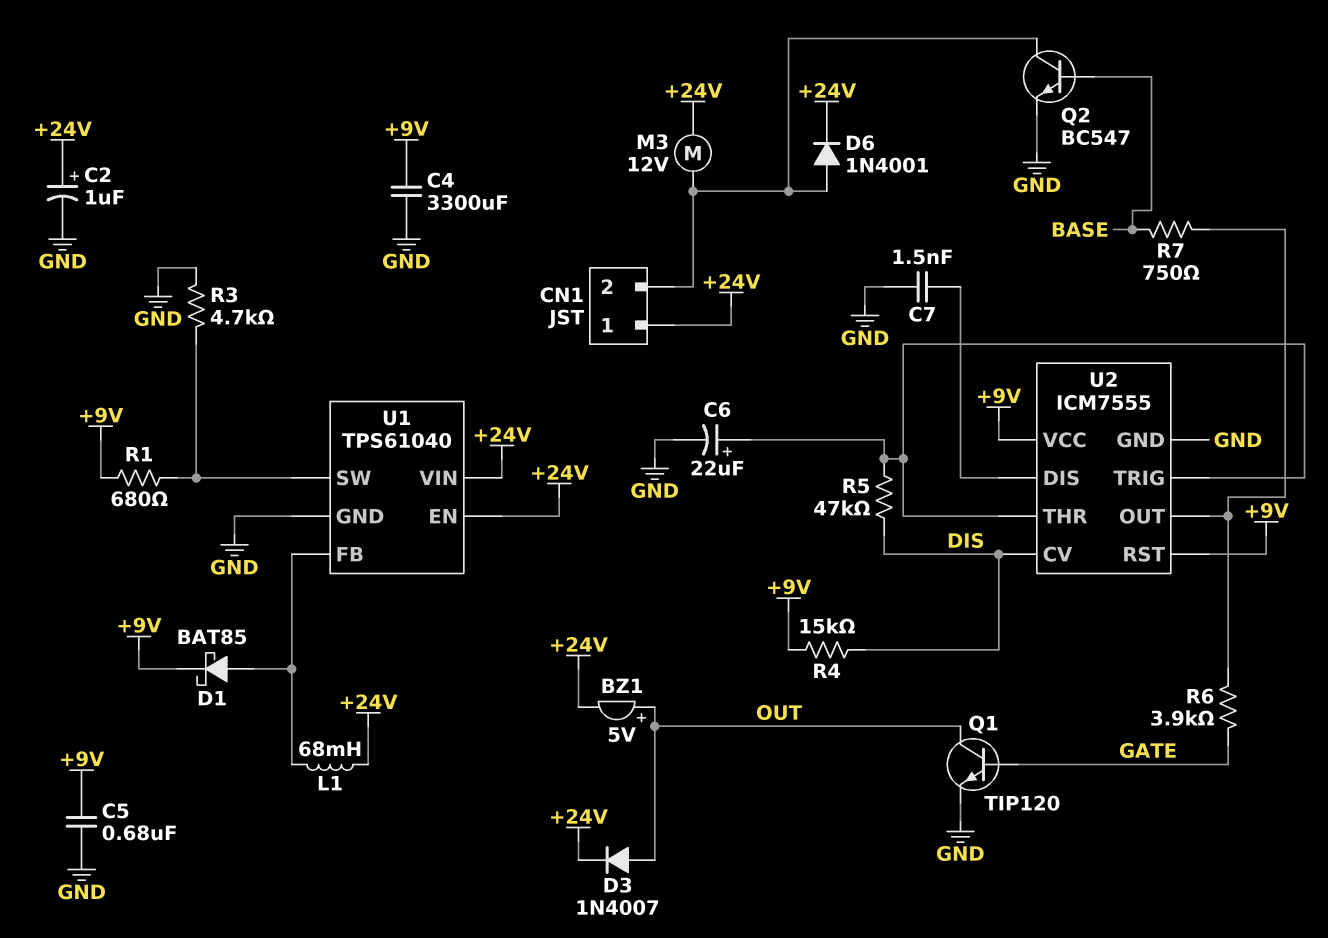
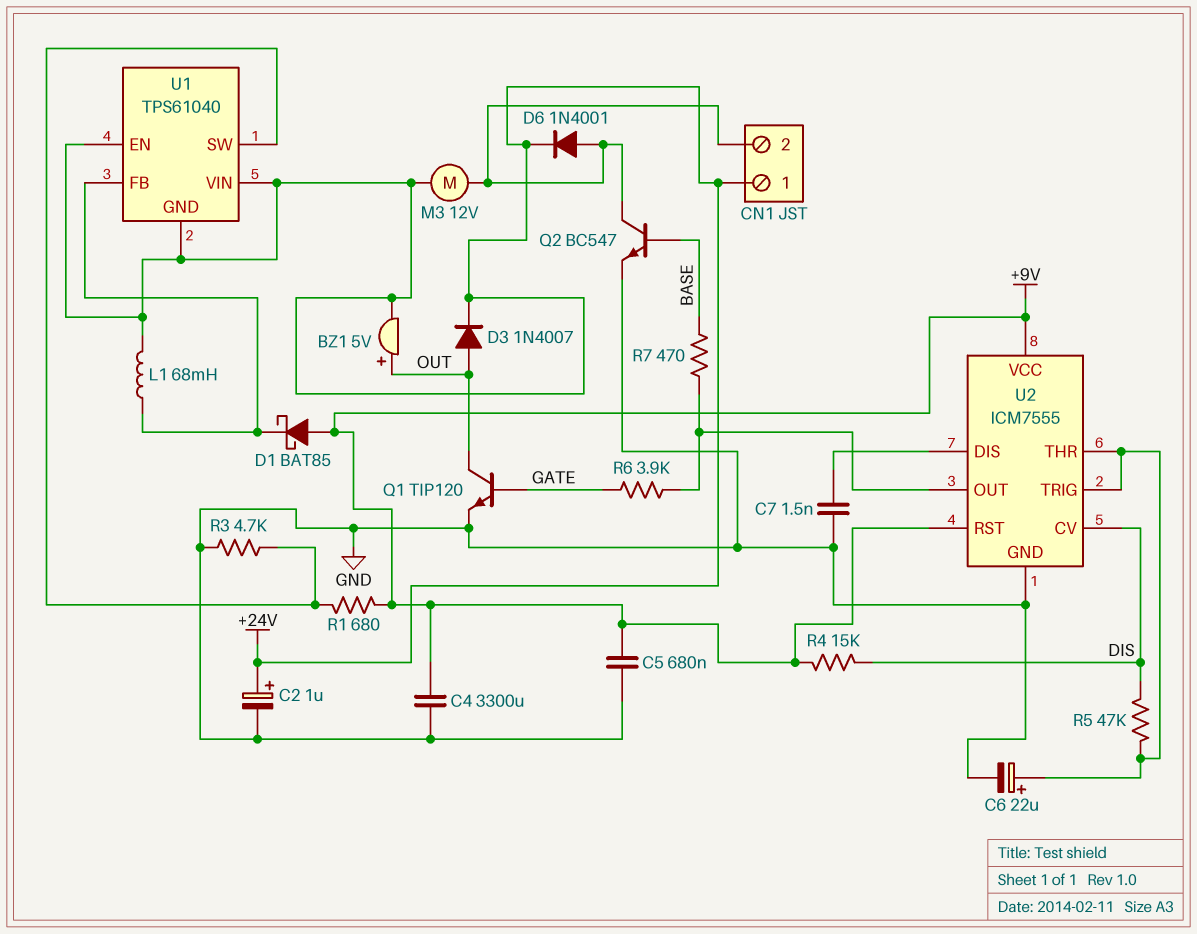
D1: schottky BAT85 (A U1/FB, K +9V) -> schottky BAT85 (A +9V, K U1/FB)
R7: 750 (BASE, U2/OUT) -> 470 (BASE, U2/OUT)
U1 pin GND: GND -> +24V

